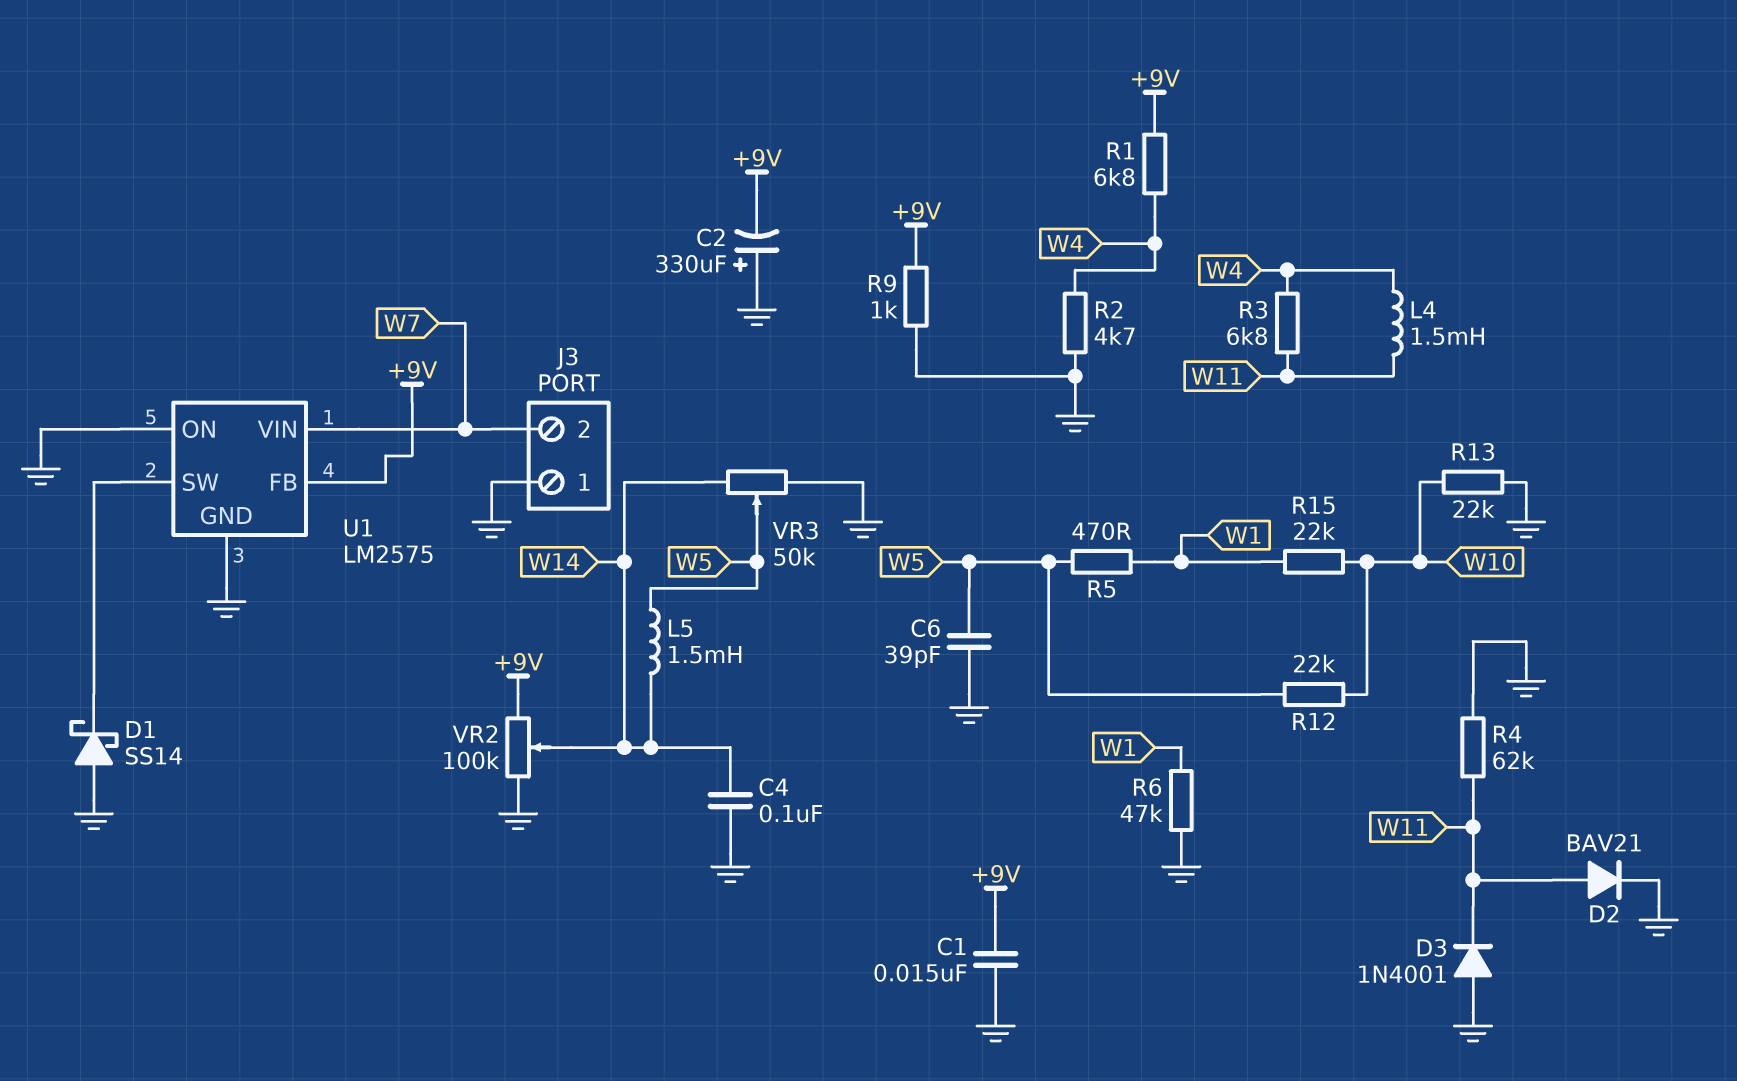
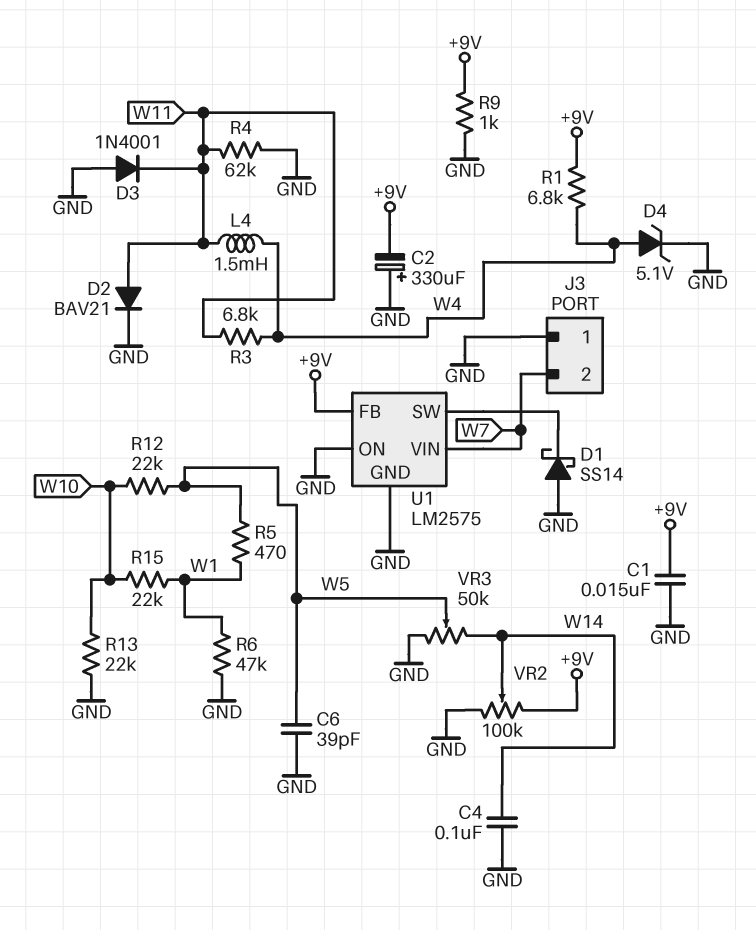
D4: none -> zener 5.1V (A W4, K GND)
L5: 1.5mH (W5, W14) -> none
R2: 4.7k (GND, W4) -> none

